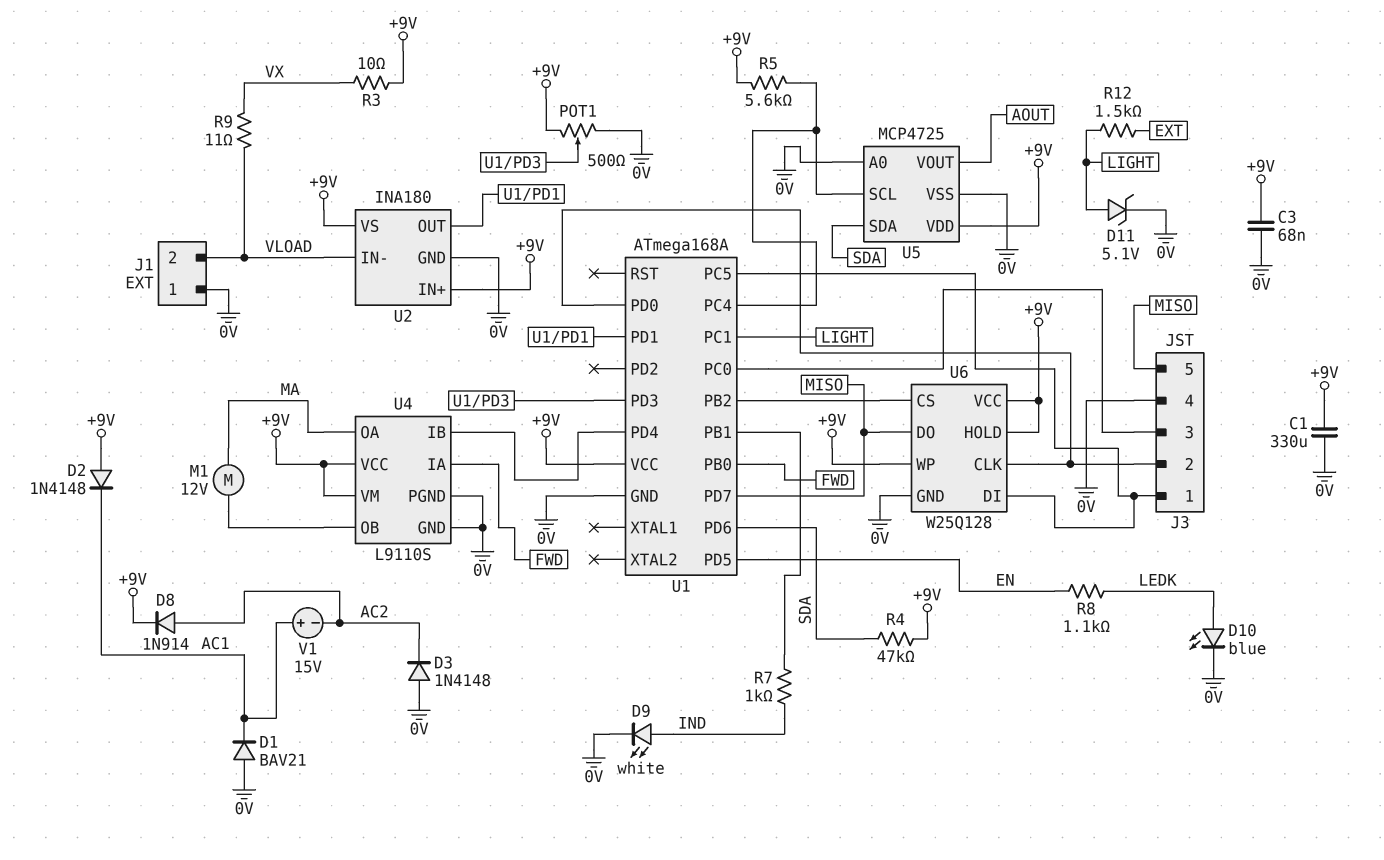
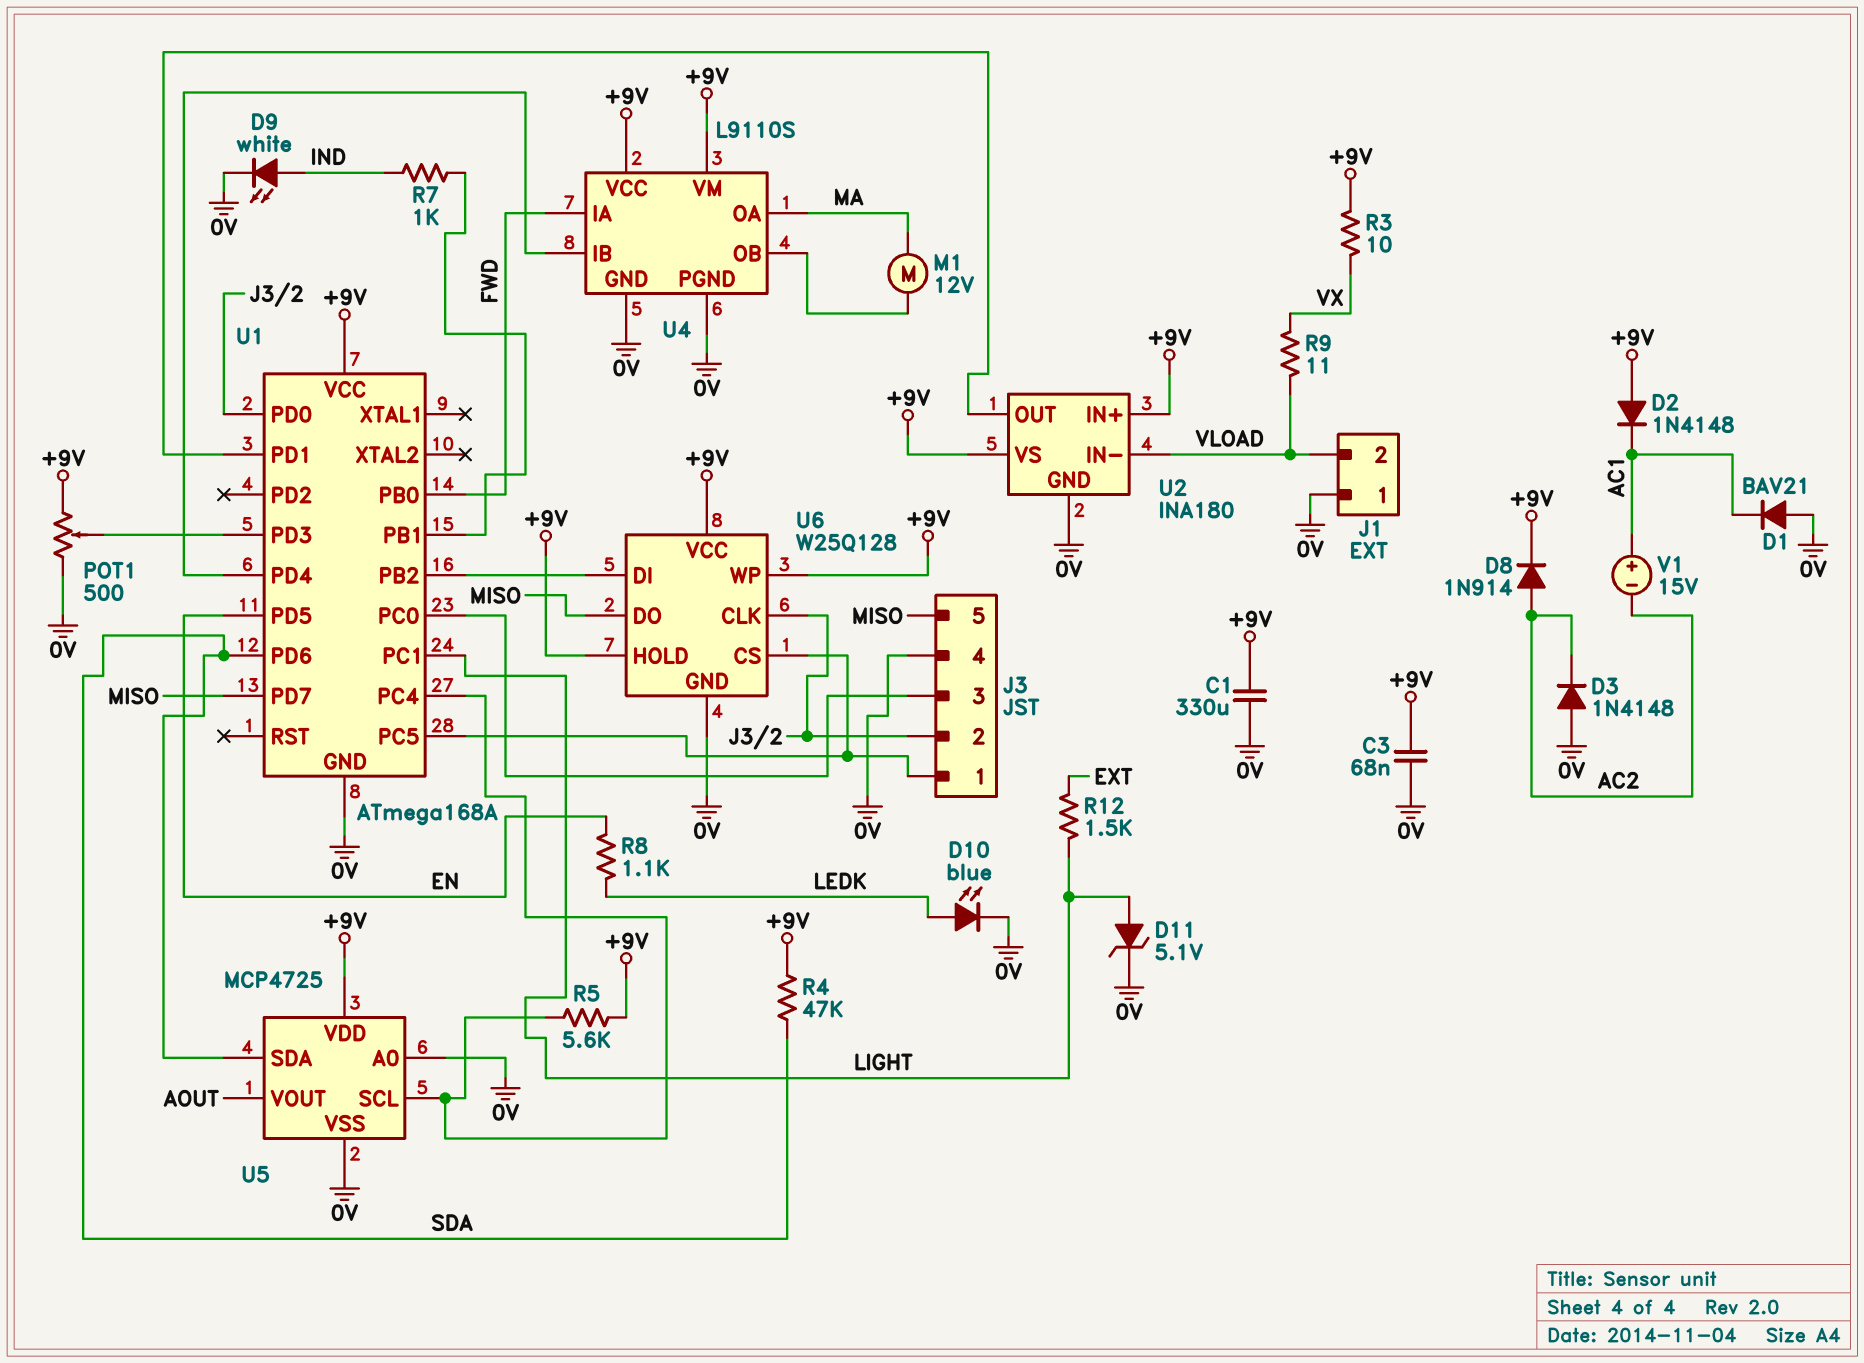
U6 pin CS: U1/PB2 -> J3/1
U6 pin DI: J3/1 -> U1/PB2

